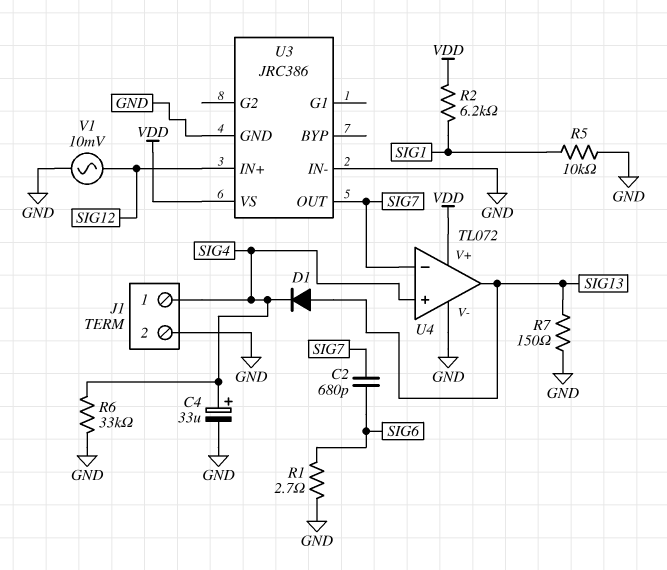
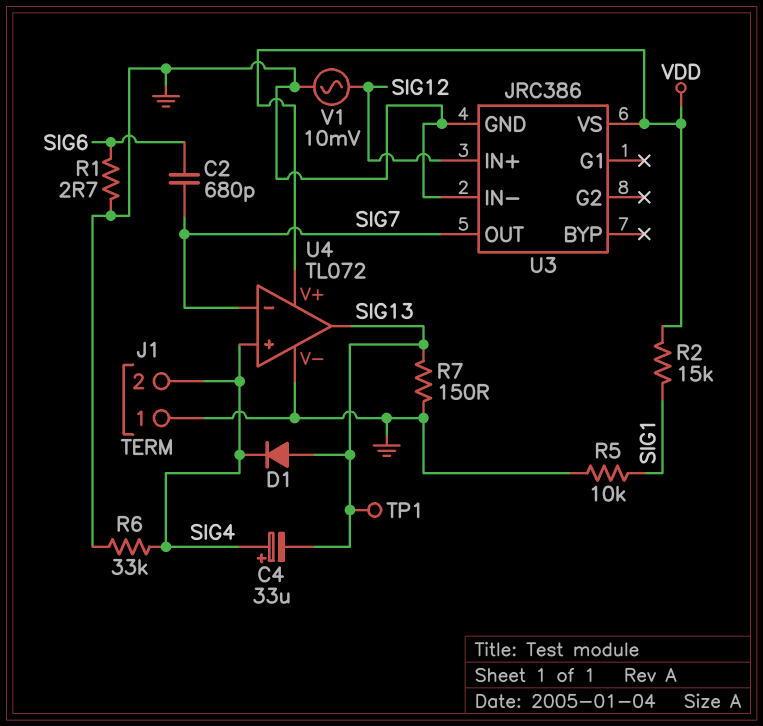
C4: 33uF (plus SIG4, minus GND) -> 33uF (plus SIG4, minus SIG13)
J1 pin 1: SIG4 -> GND
J1 pin 2: GND -> SIG4
R2: 6.2k (SIG1, VDD) -> 15k (SIG1, VDD)
TP1: none -> test point (SIG13)

